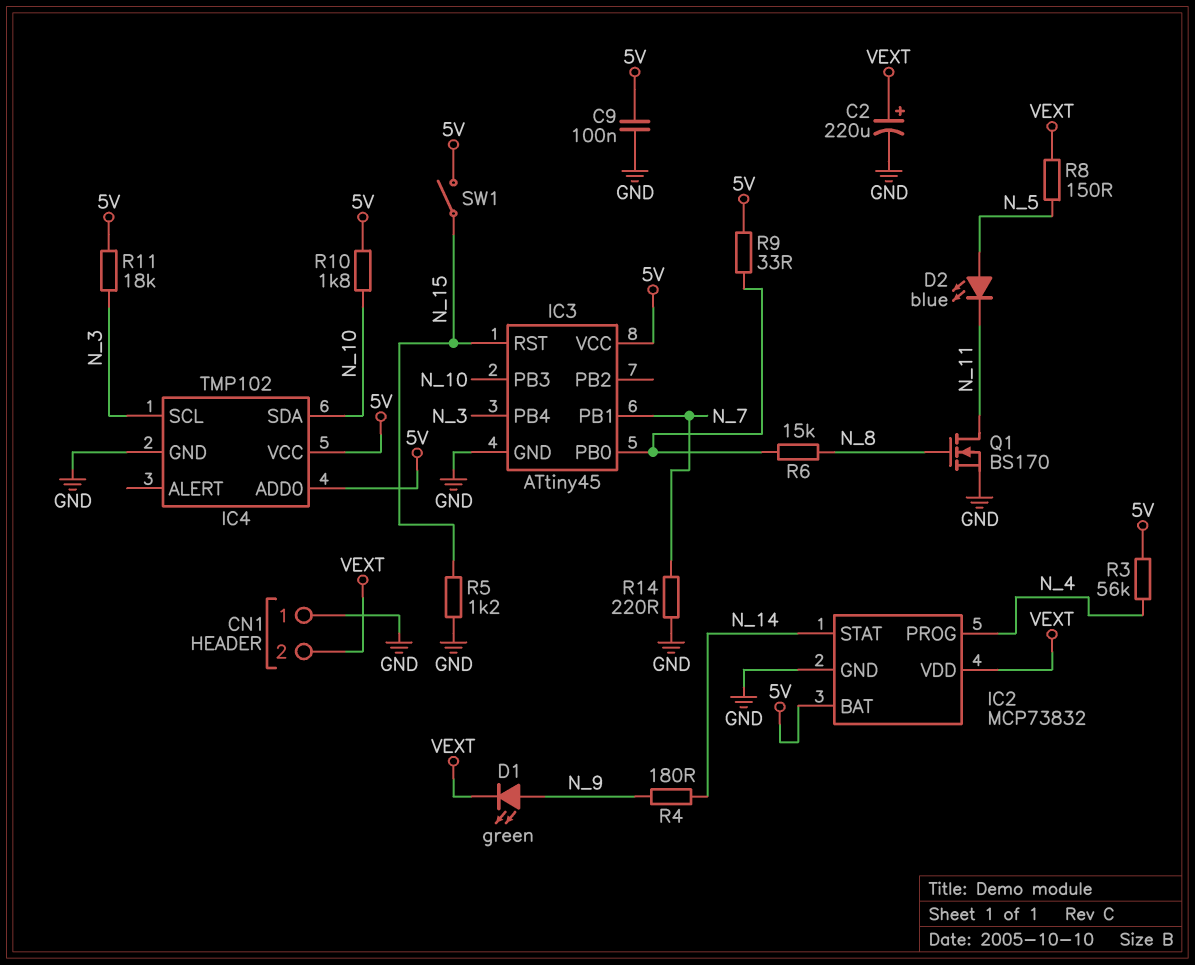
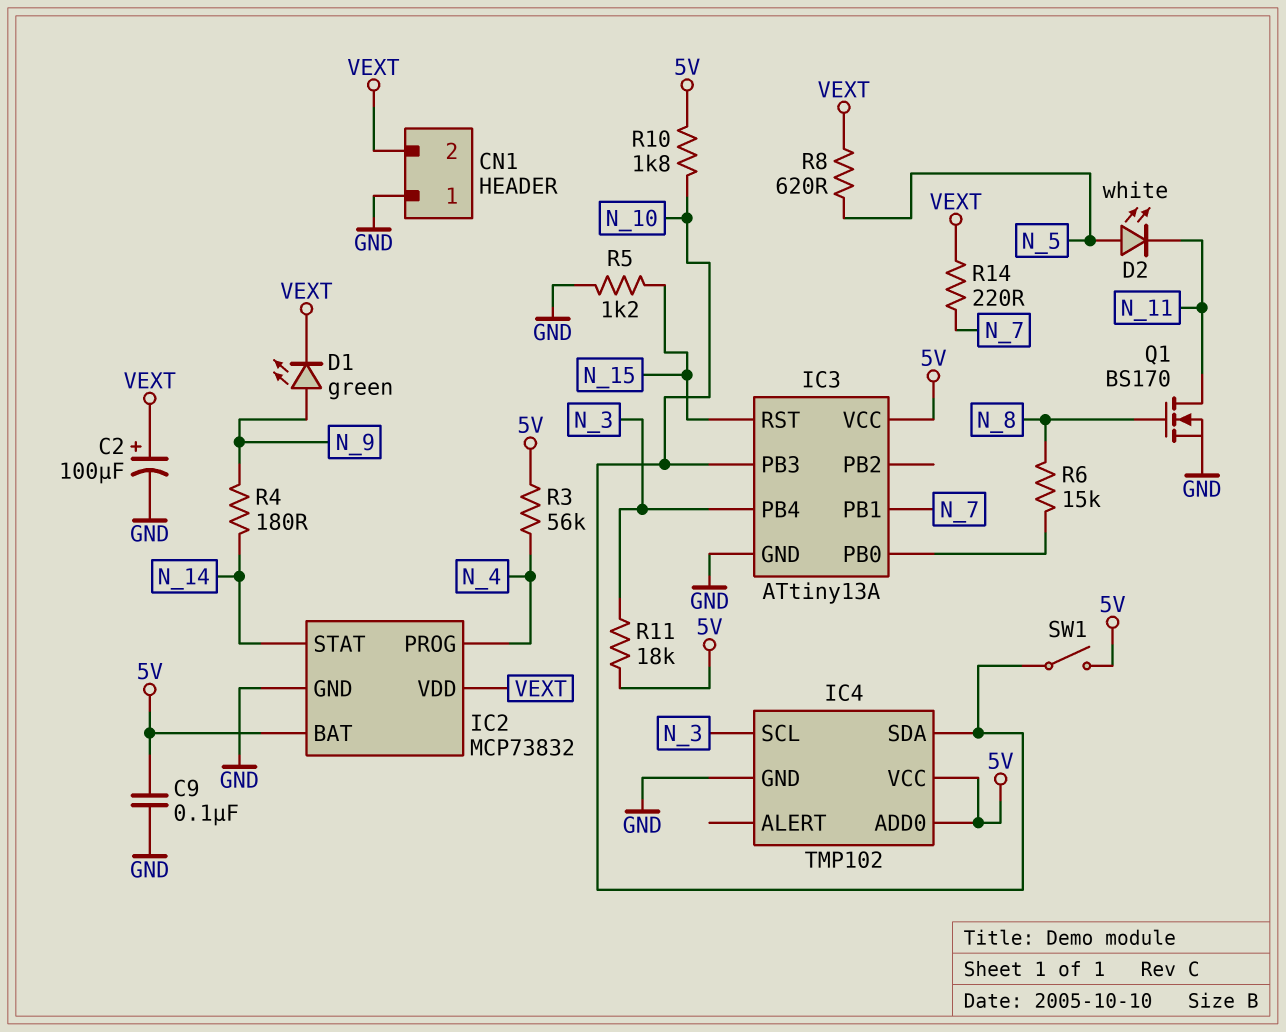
C2: 220uF (plus VEXT, minus GND) -> 100uF (plus VEXT, minus GND)
D2: LED blue (A N_5, K N_11) -> LED white (A N_5, K N_11)
IC3: ATtiny45 -> ATtiny13A
R8: 150 (N_5, VEXT) -> 620 (N_5, VEXT)
R9: 33 (5V, IC3/PB0) -> none
R14: 220 (GND, N_7) -> 220 (N_7, VEXT)
SW1: switch (5V, N_15) -> switch (5V, N_10)

